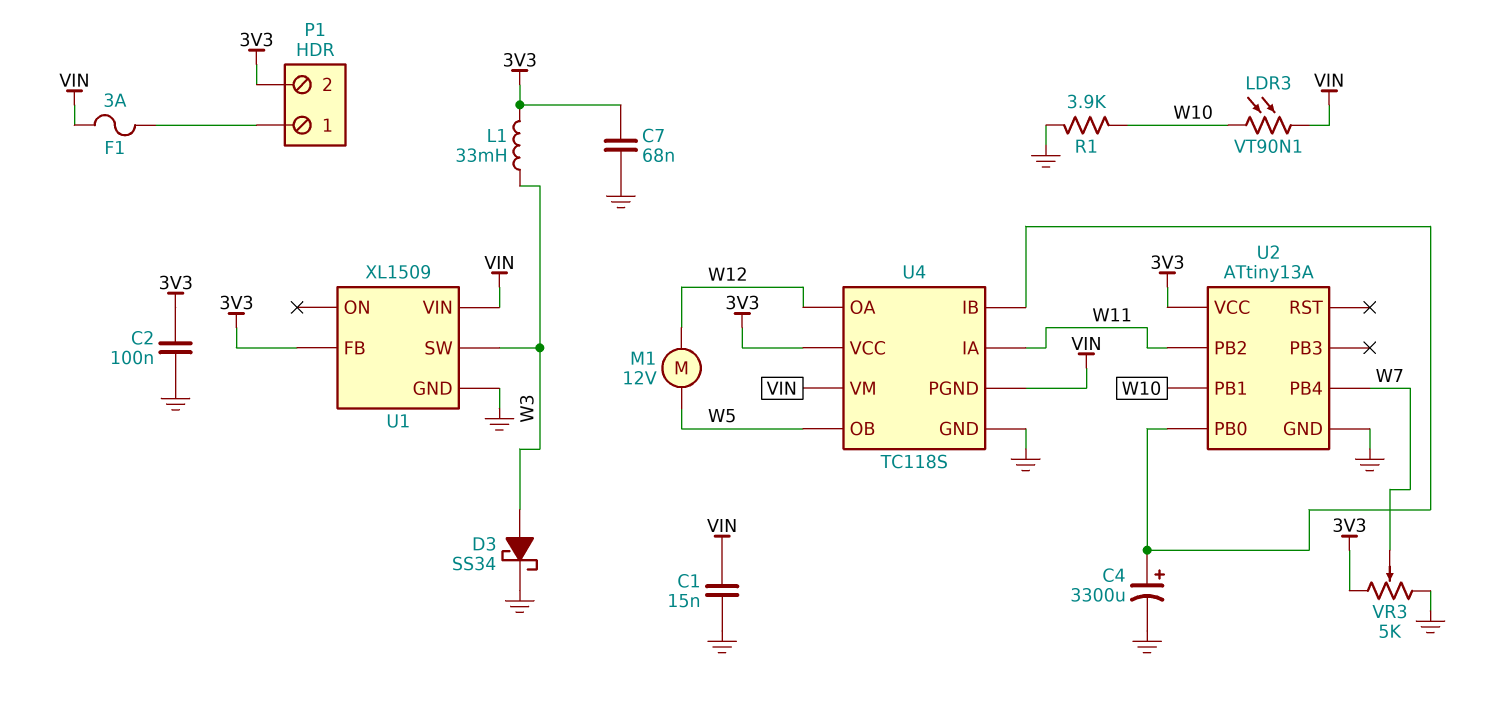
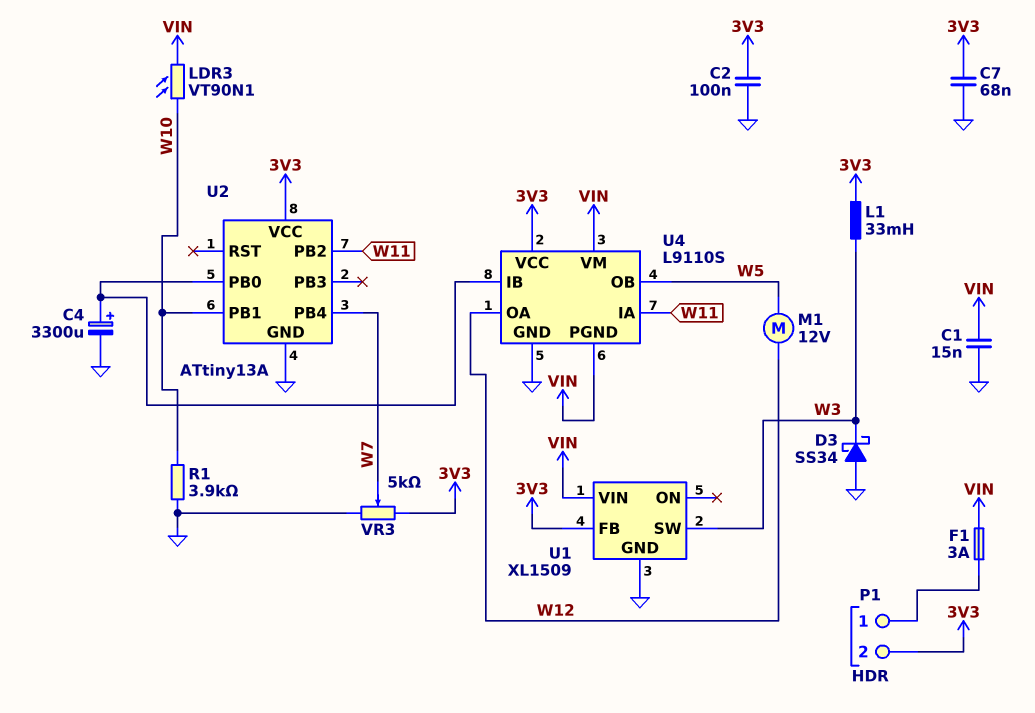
D3: schottky SS34 (A W3, K GND) -> schottky SS34 (A GND, K W3)
U4: TC118S -> L9110S

